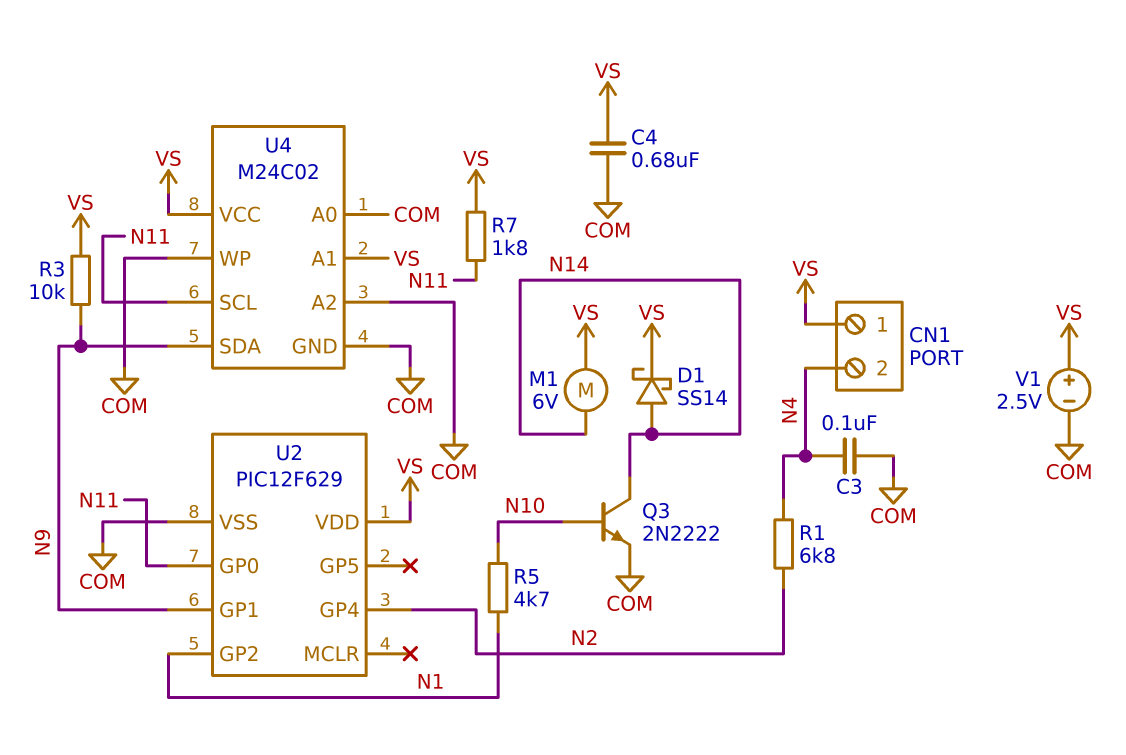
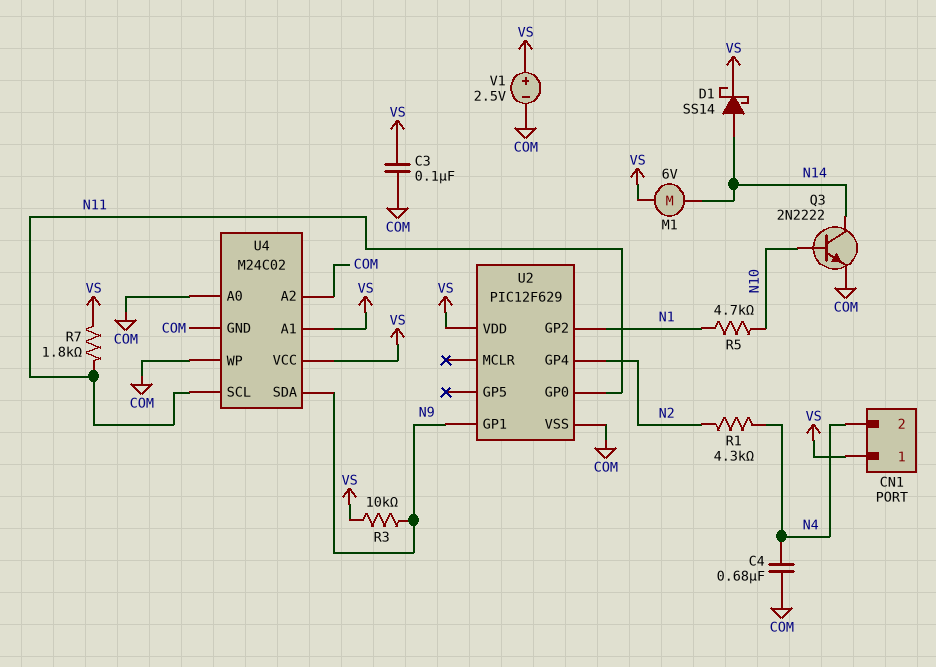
C3: 100nF (COM, N4) -> 100nF (COM, VS)
C4: 680nF (COM, VS) -> 680nF (COM, N4)
R1: 6.8k (N2, N4) -> 4.3k (N2, N4)

